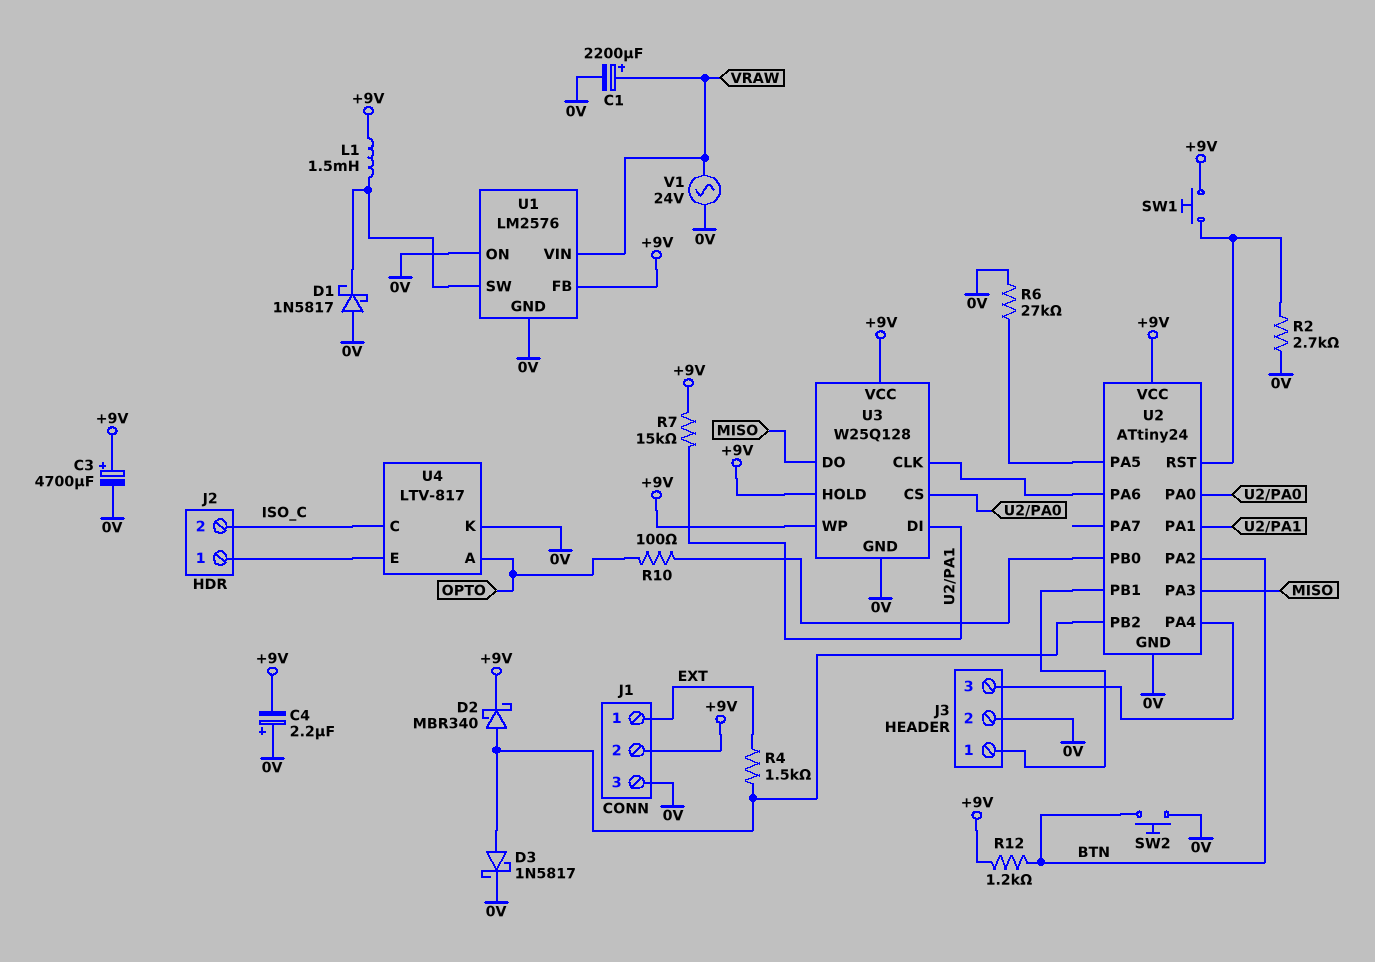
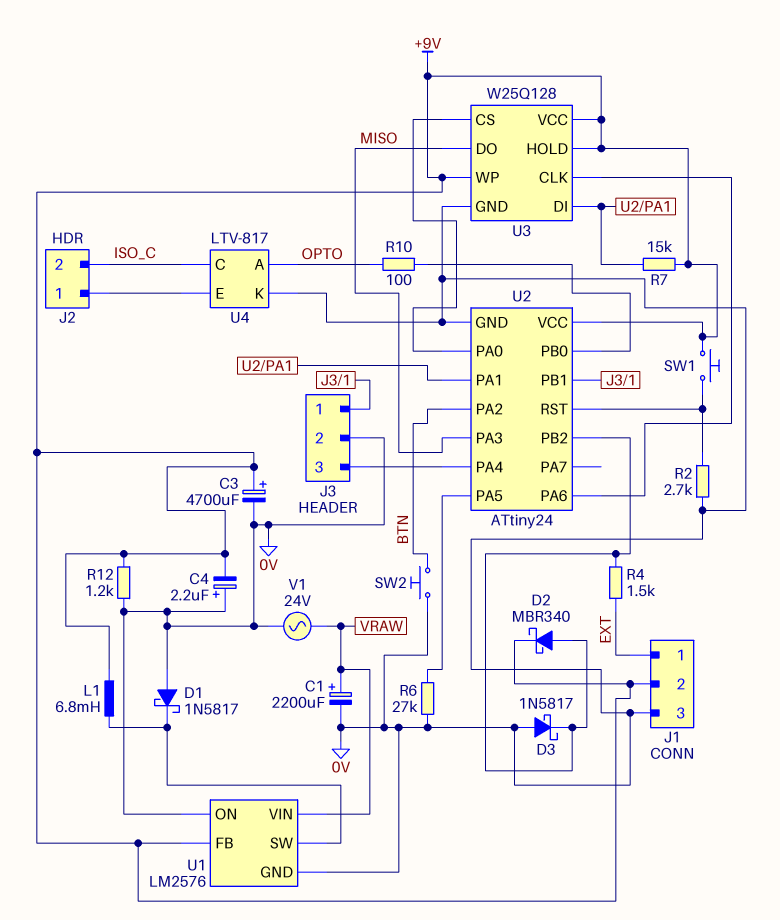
D3: schottky 1N5817 (A U2/PB2, K 0V) -> schottky 1N5817 (A 0V, K U2/PB2)
L1: 1.5mH (+9V, U1/SW) -> 6.8mH (+9V, U1/SW)
R12: 1.2k (+9V, BTN) -> 1.2k (+9V, 0V)

